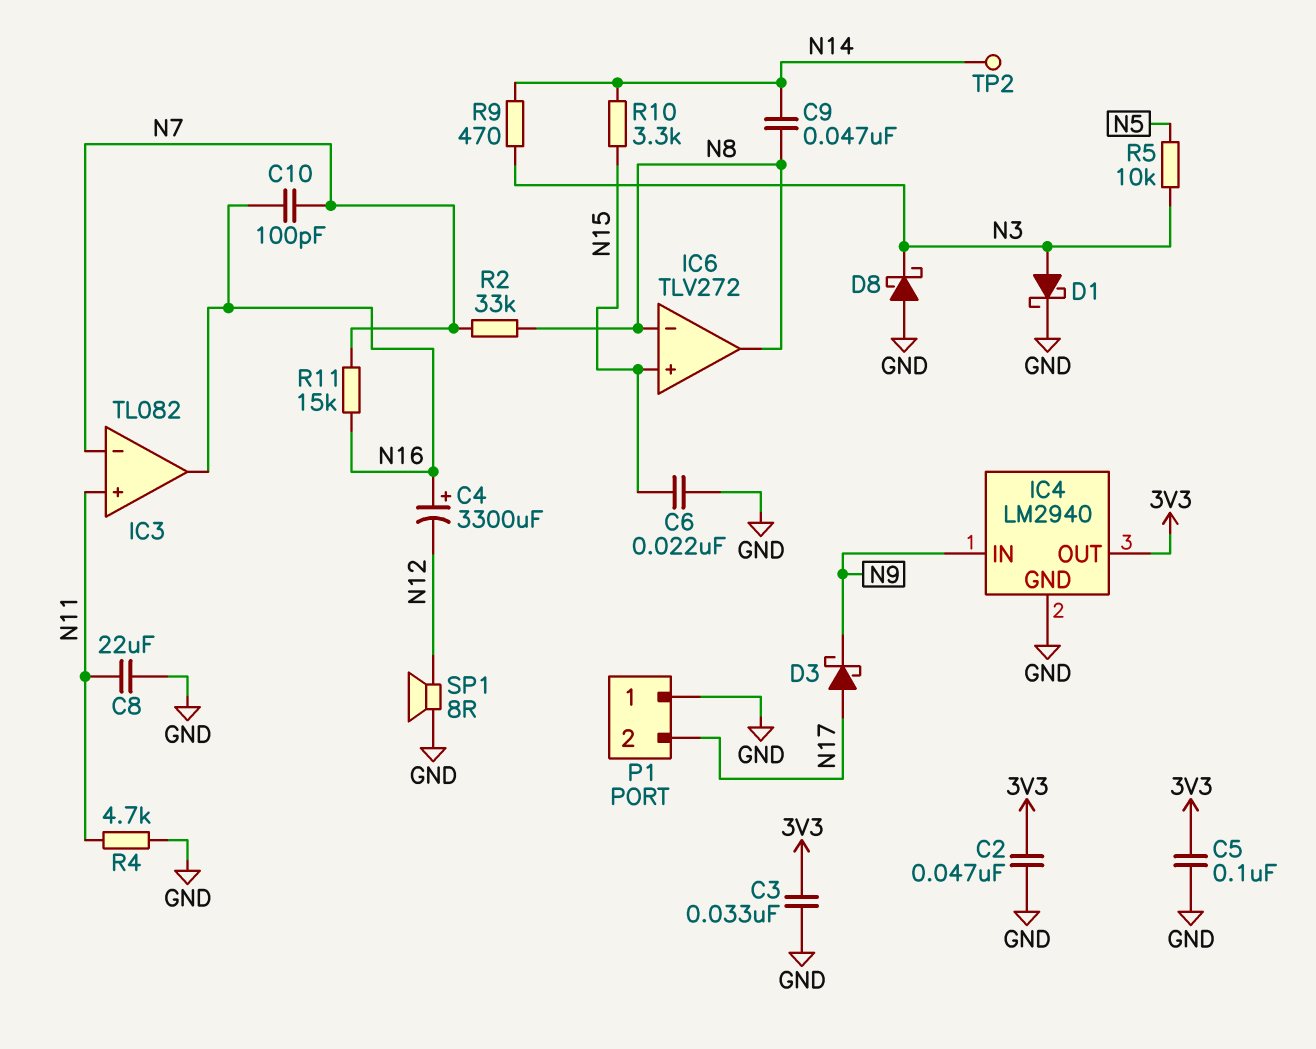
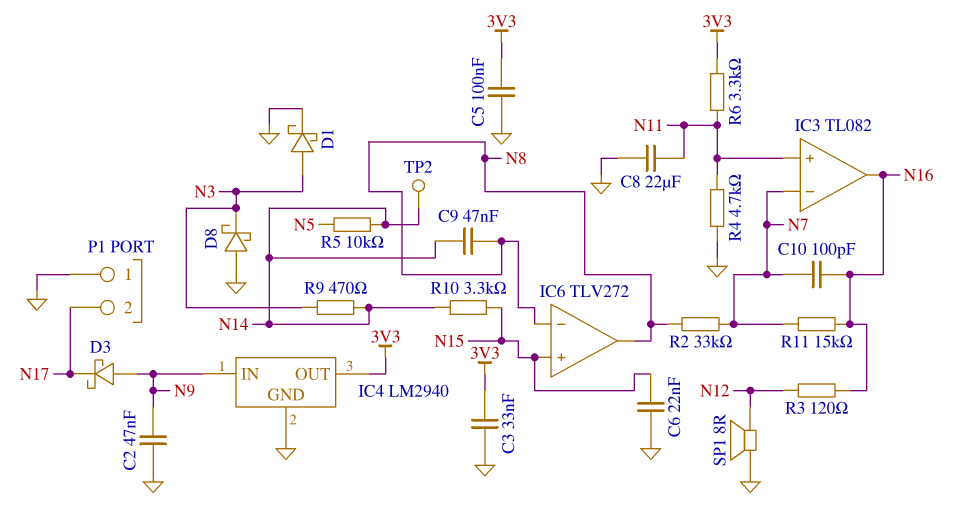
C2: 47nF (3V3, GND) -> 47nF (GND, N9)
C4: 3300uF (plus N16, minus N12) -> none
D3: schottky (A N17, K N9) -> schottky (A N9, K N17)
R3: none -> 120 (N12, N16)
R5: 10k (N3, N5) -> 10k (N5, N14)
R6: none -> 3.3k (3V3, N11)

